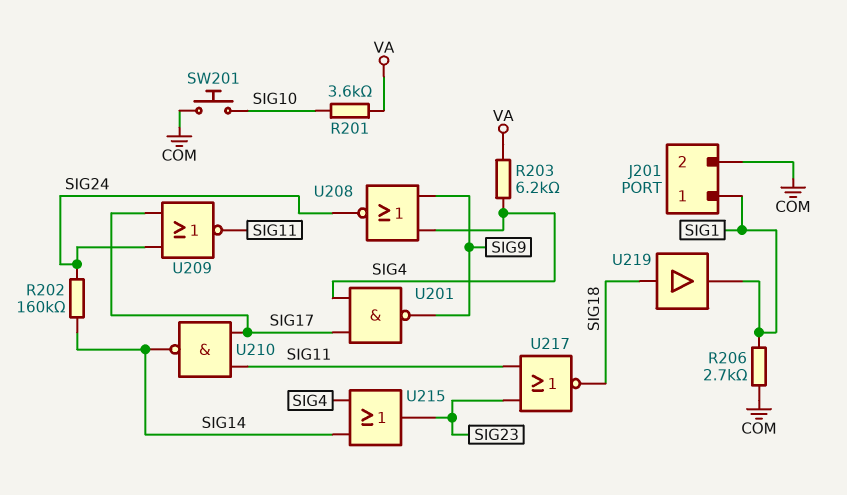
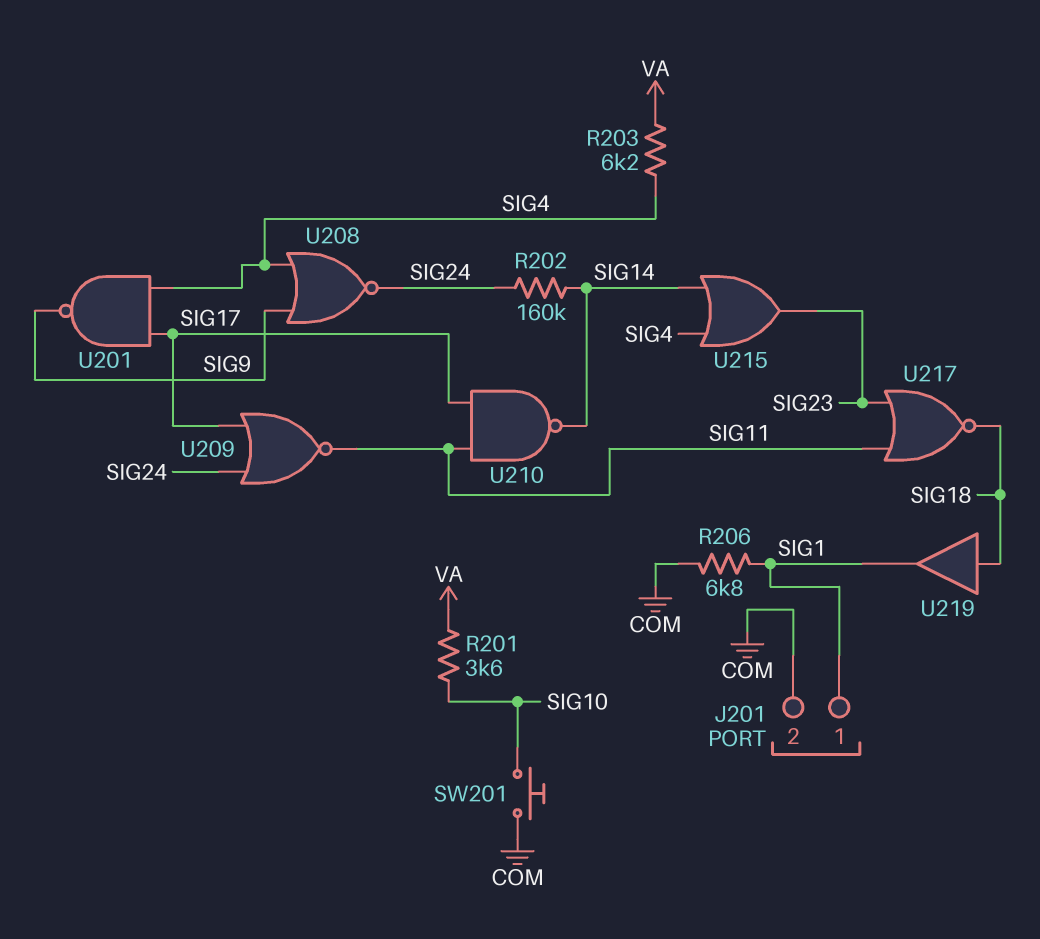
R206: 2.7k (COM, SIG1) -> 6.8k (COM, SIG1)

